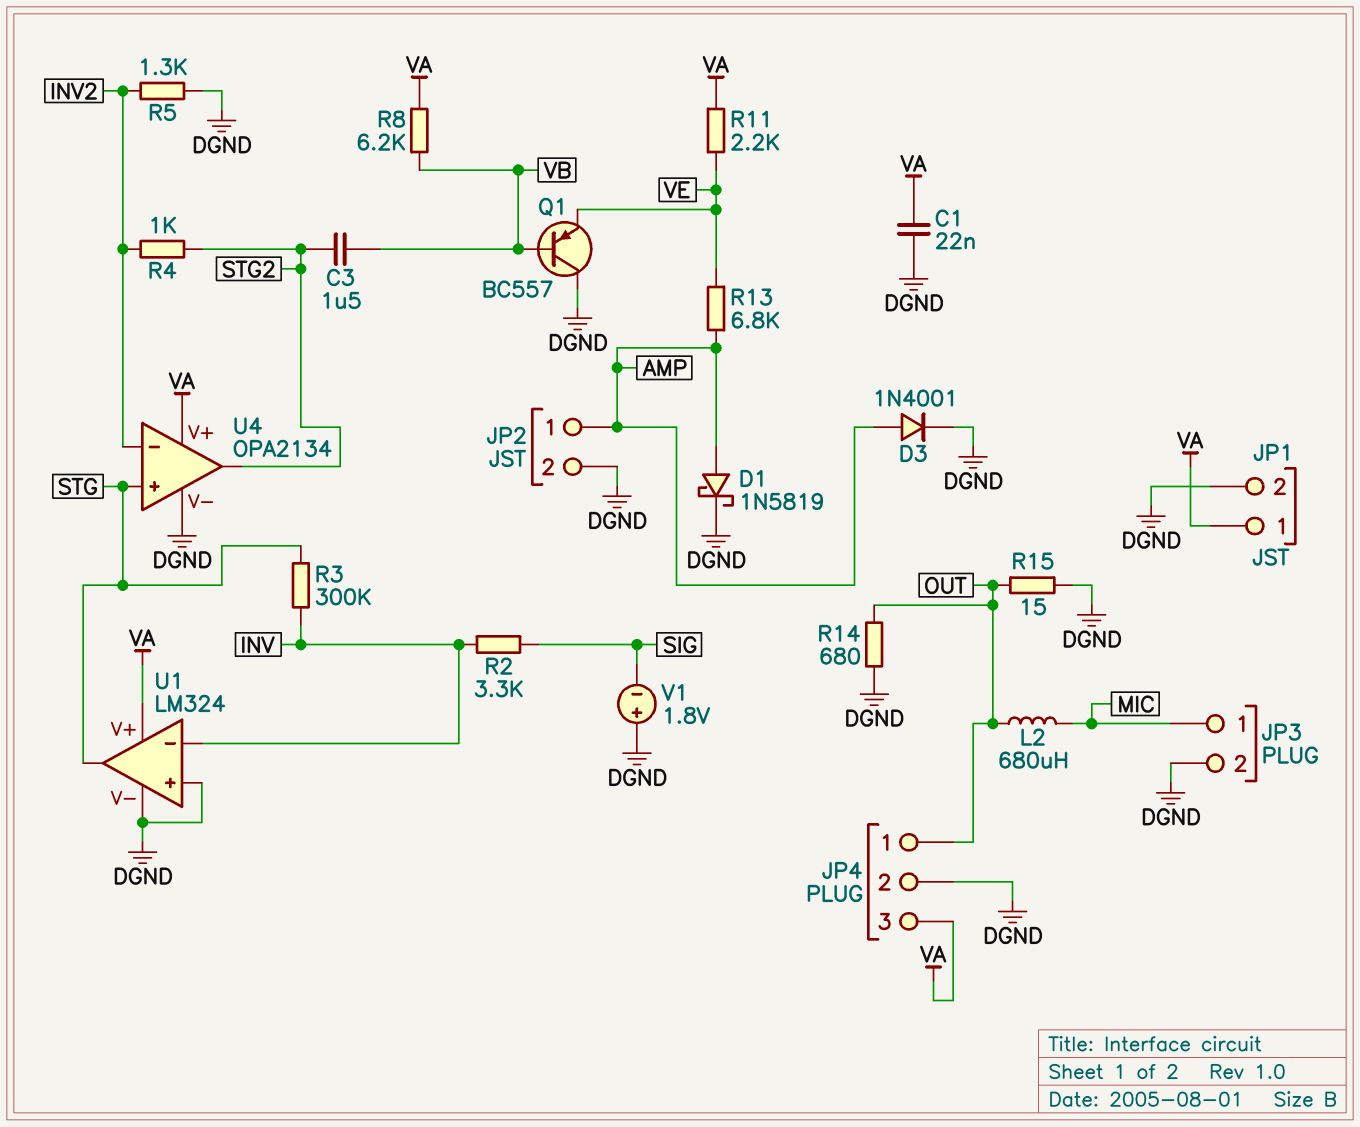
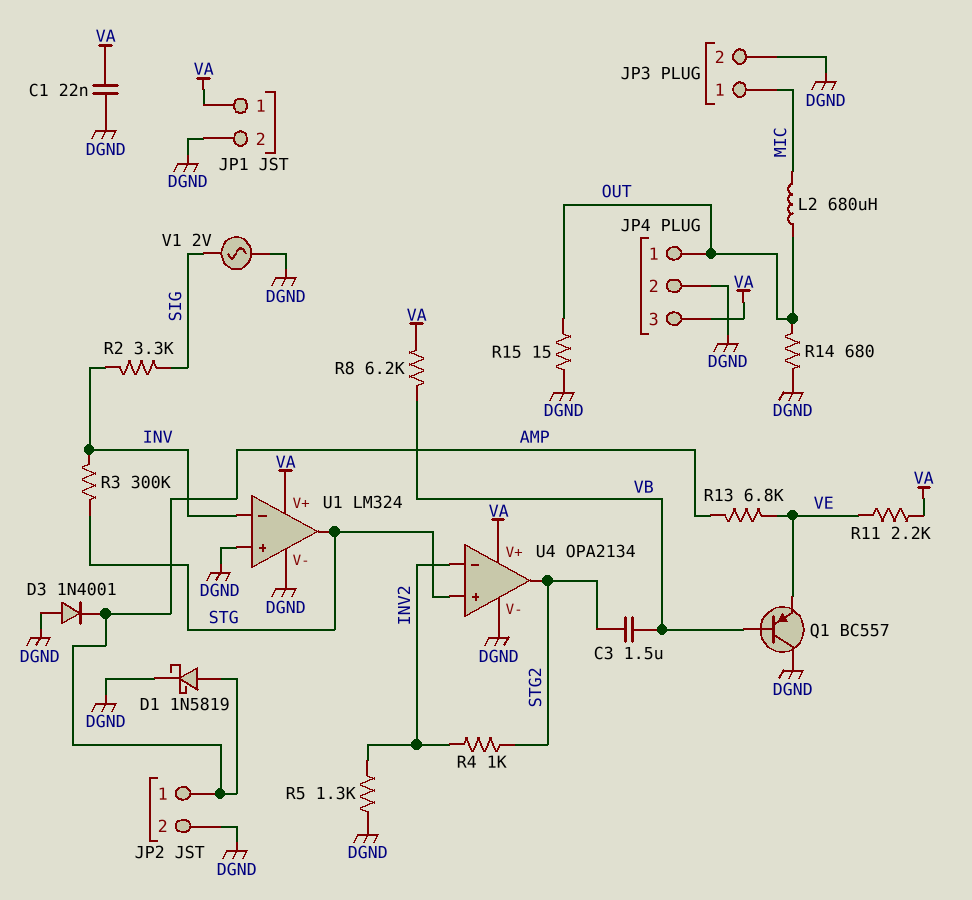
D3: diode 1N4001 (A AMP, K DGND) -> diode 1N4001 (A DGND, K AMP)
V1: 1.8V (plus DGND, minus SIG) -> AC 2V (DGND, SIG)

